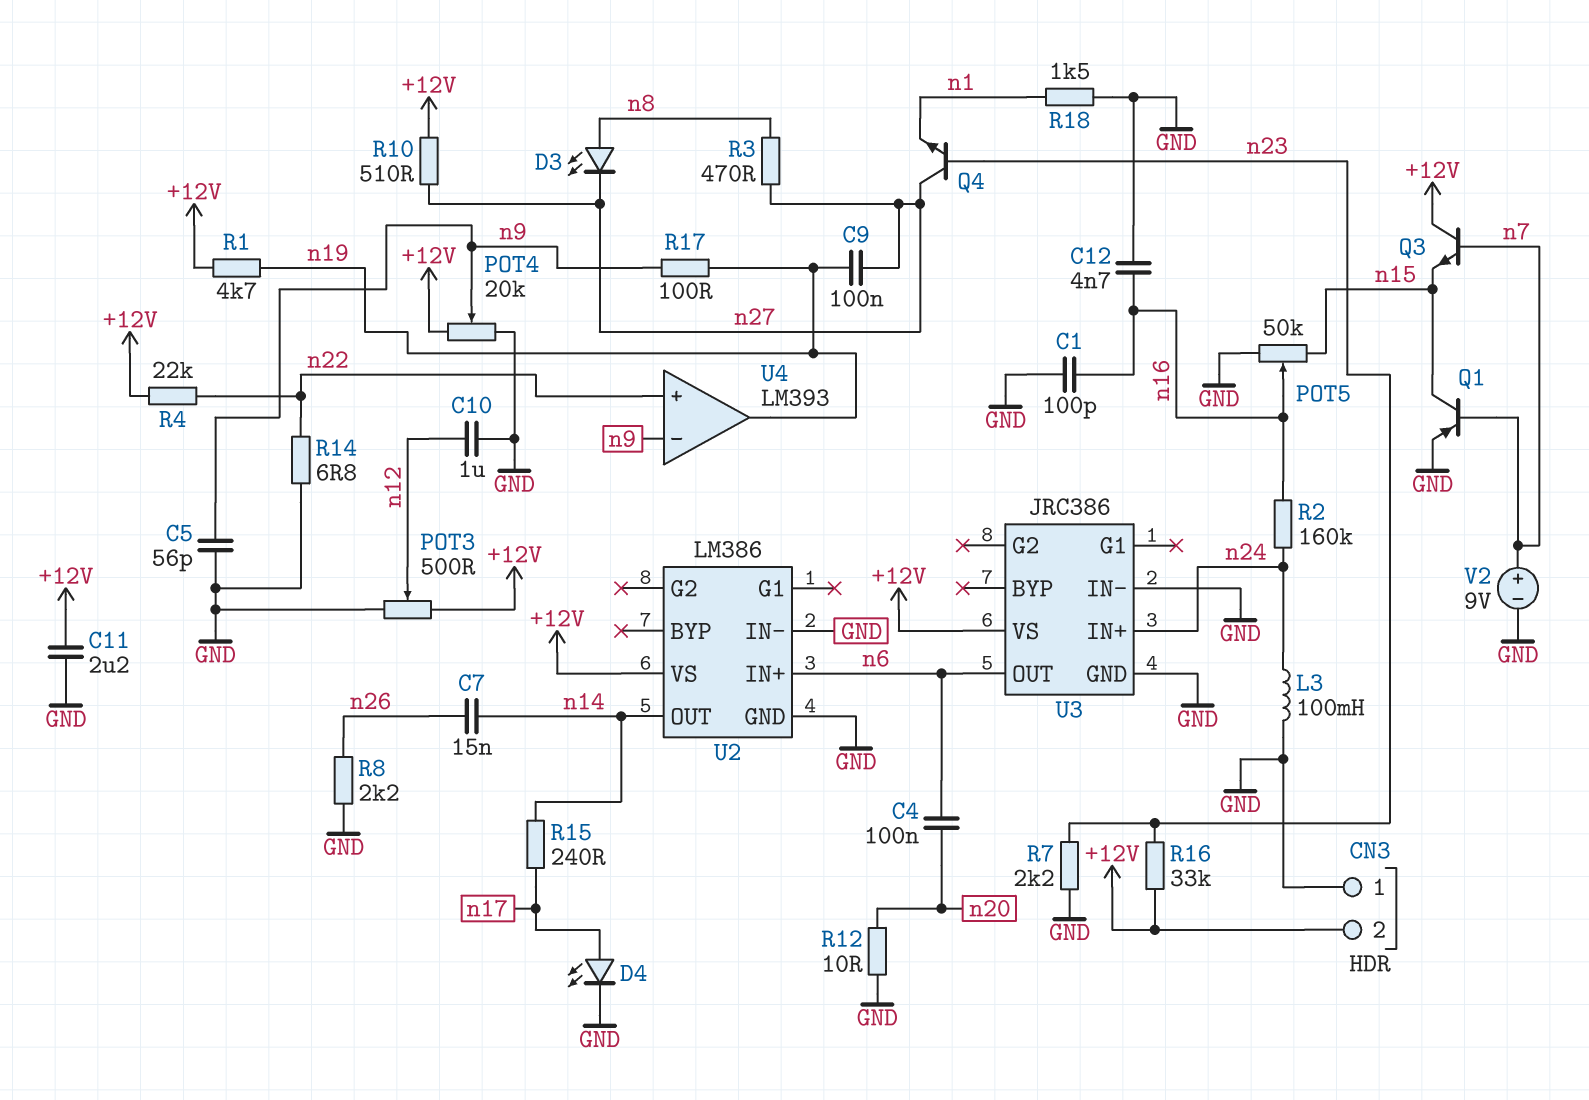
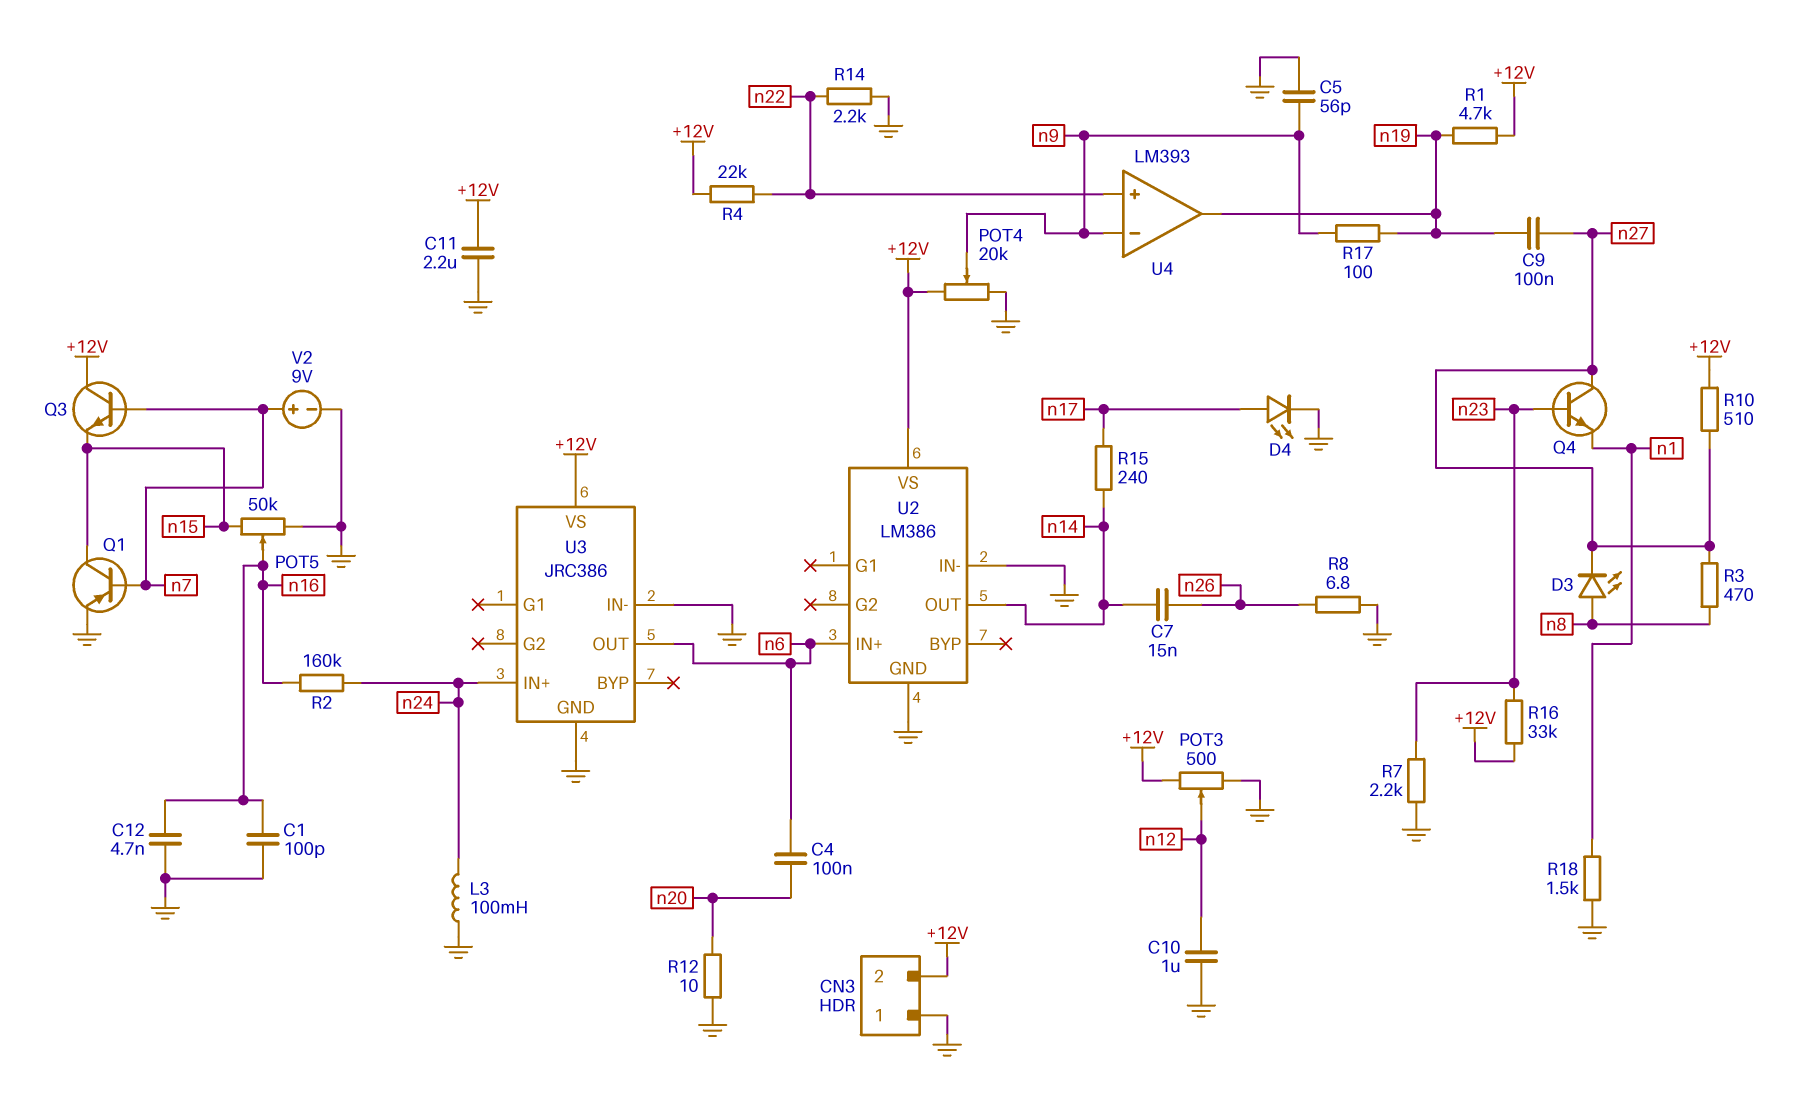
R8: 2.2k (GND, n26) -> 6.8 (GND, n26)
R14: 6.8 (GND, n22) -> 2.2k (GND, n22)

